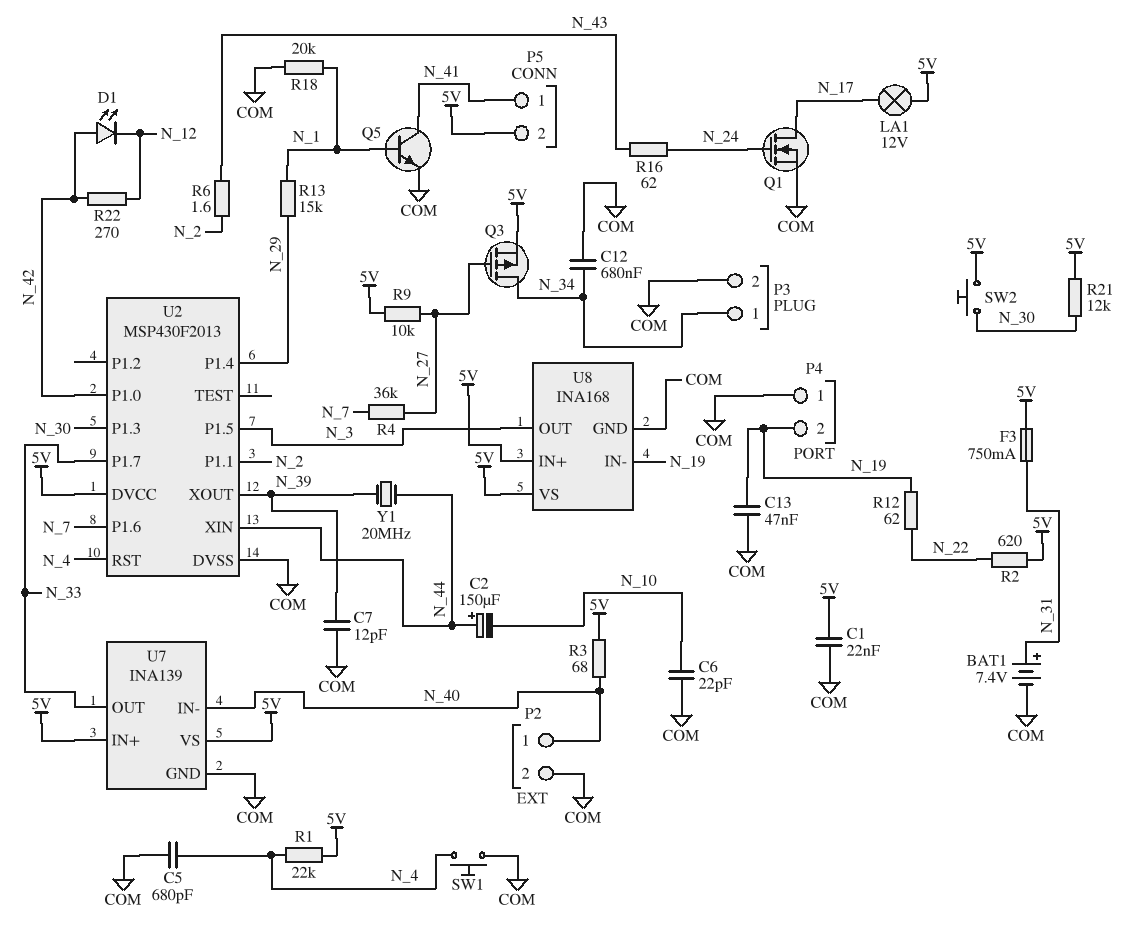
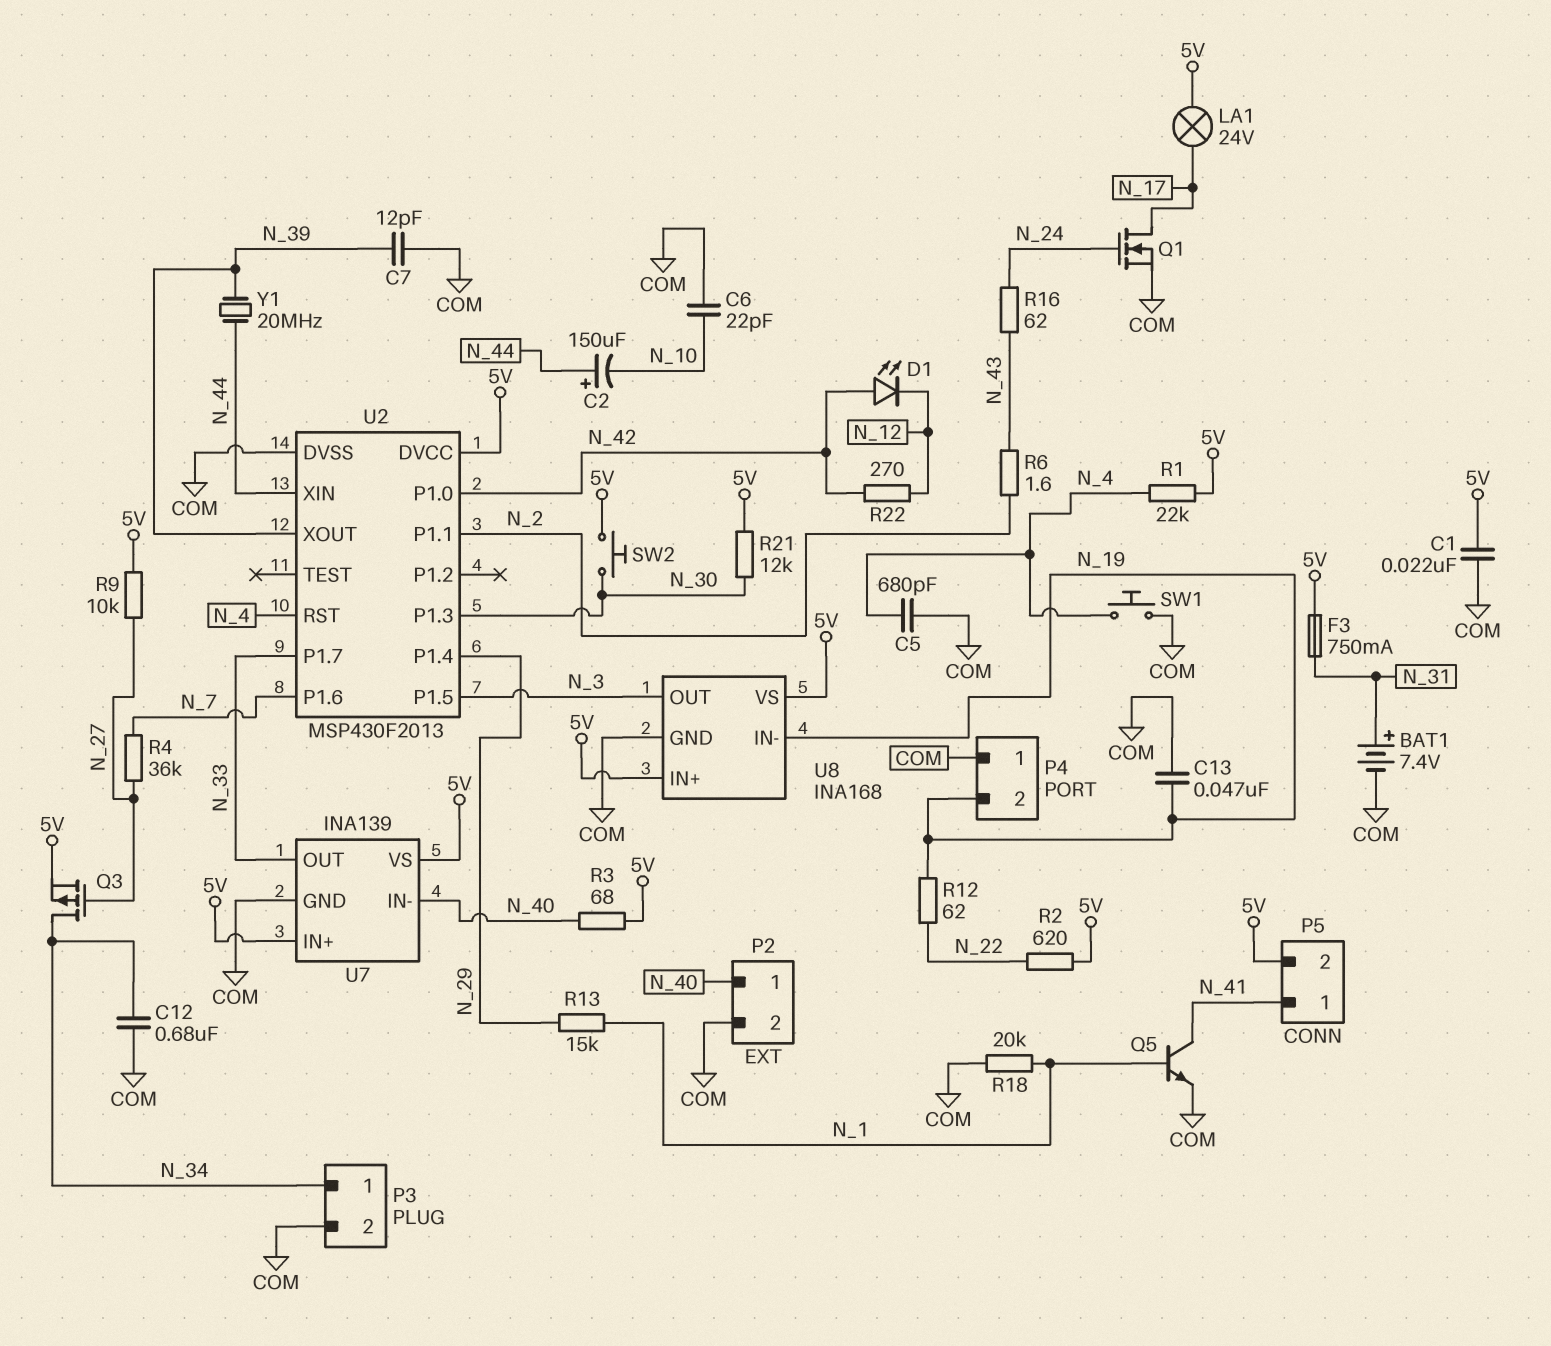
LA1: lamp 12V (5V, N_17) -> lamp 24V (5V, N_17)

